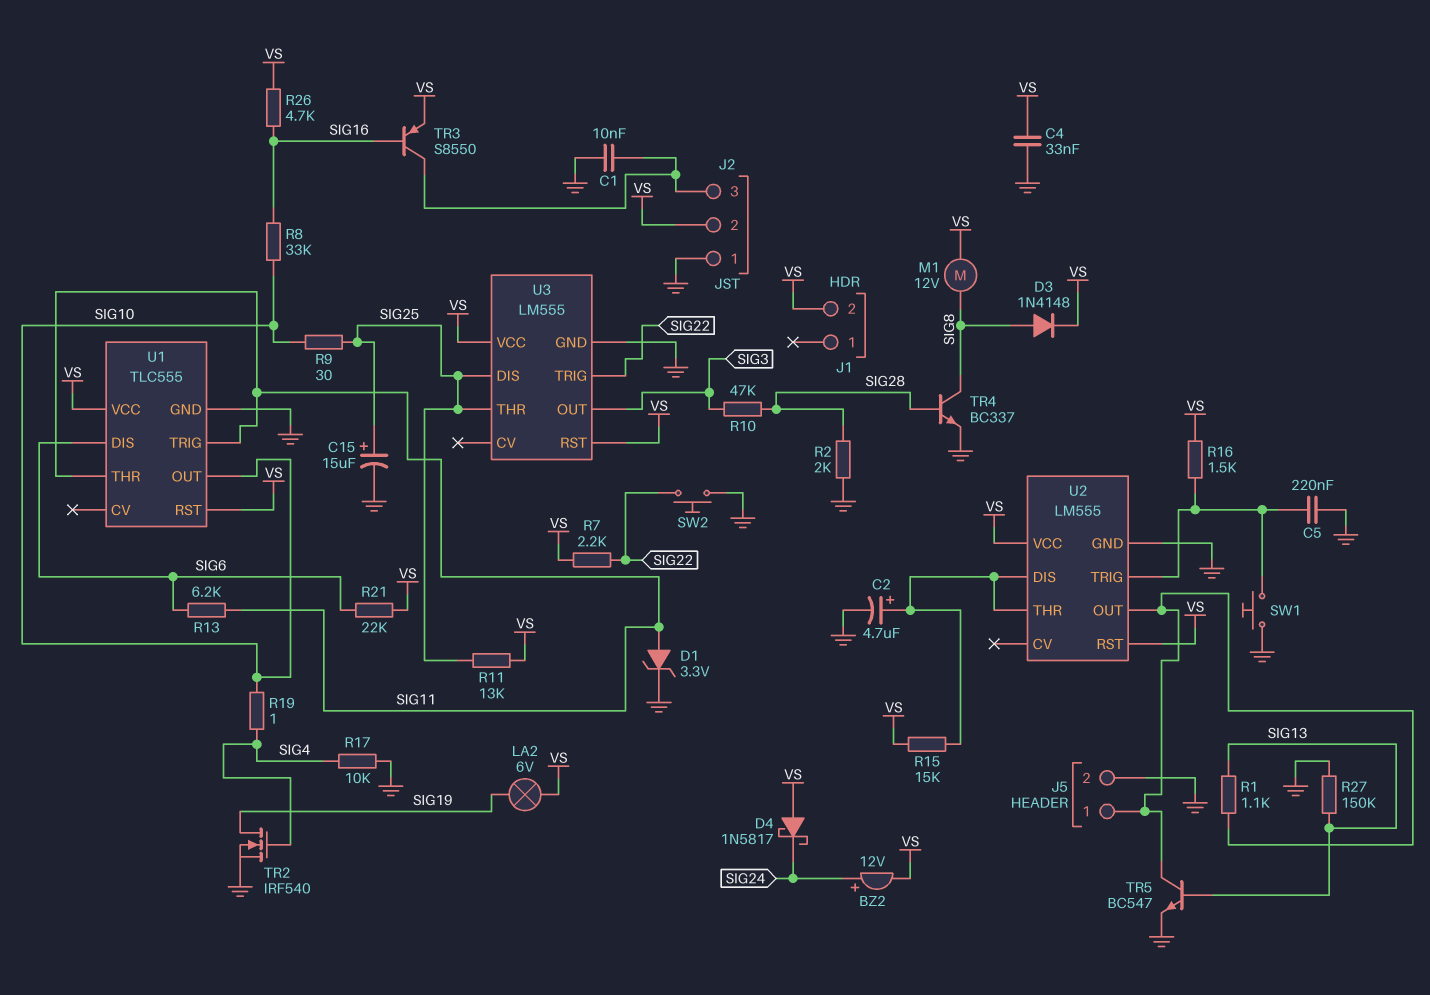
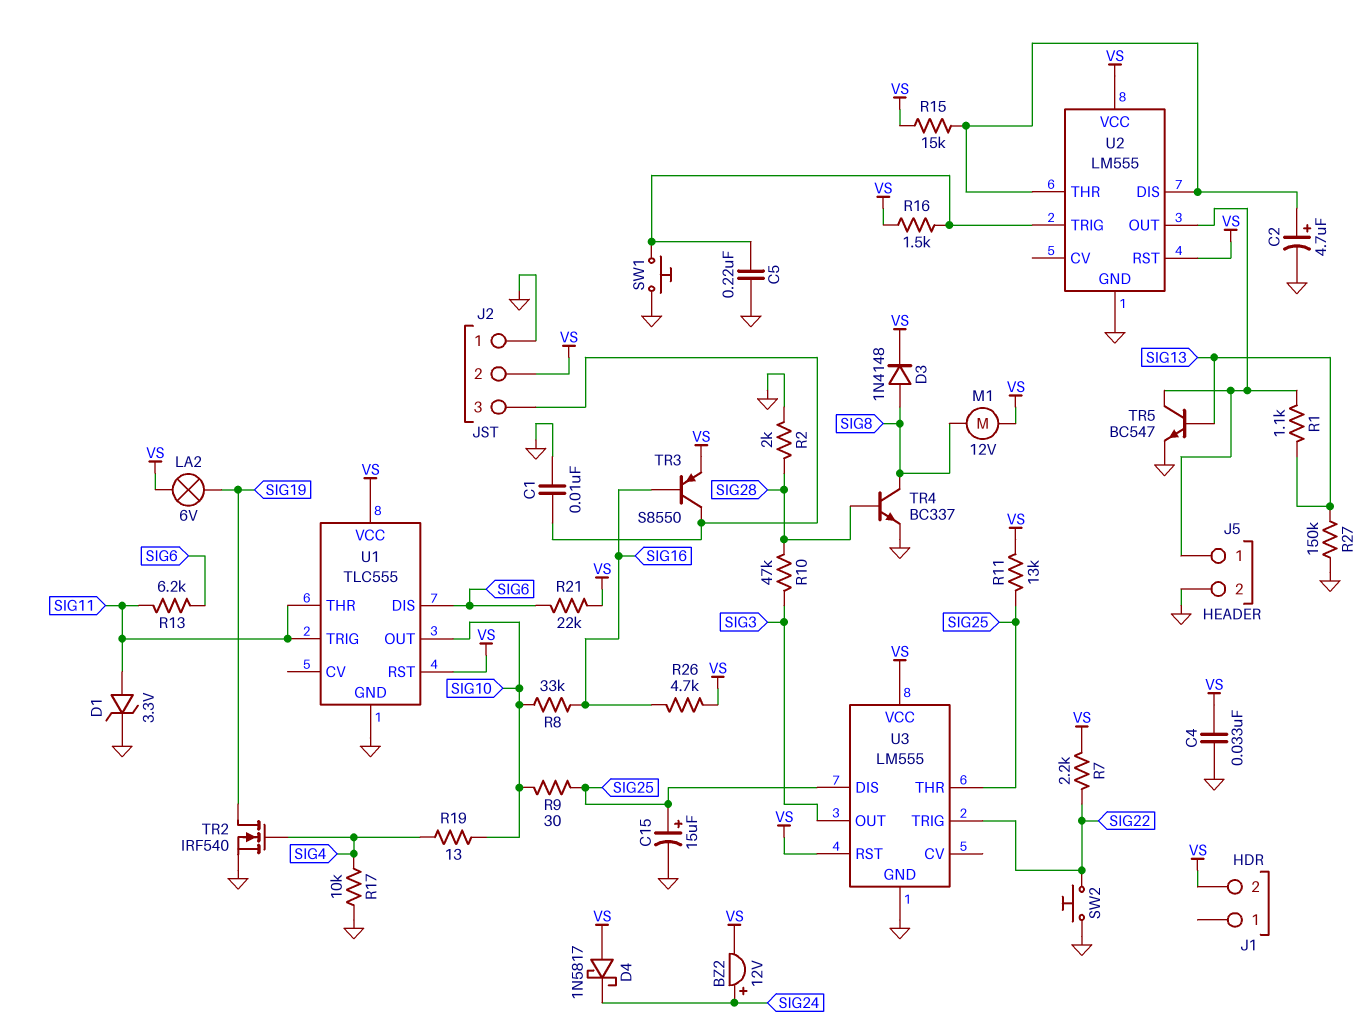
R19: 1 (SIG4, SIG10) -> 13 (SIG4, SIG10)

